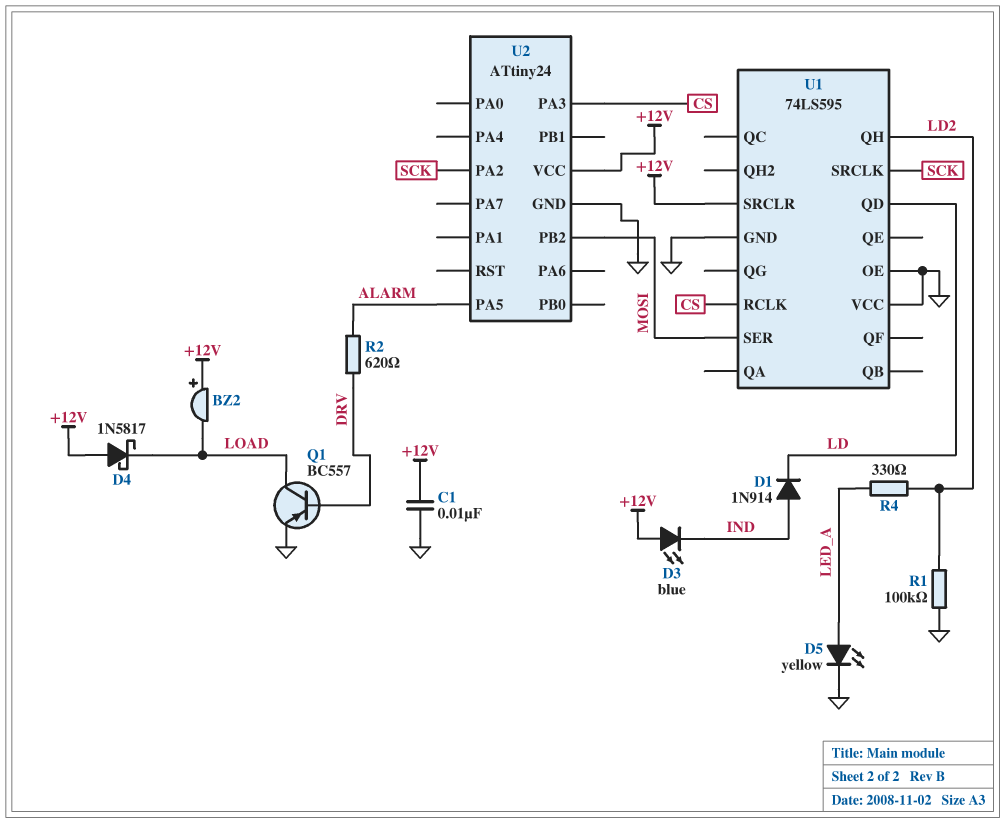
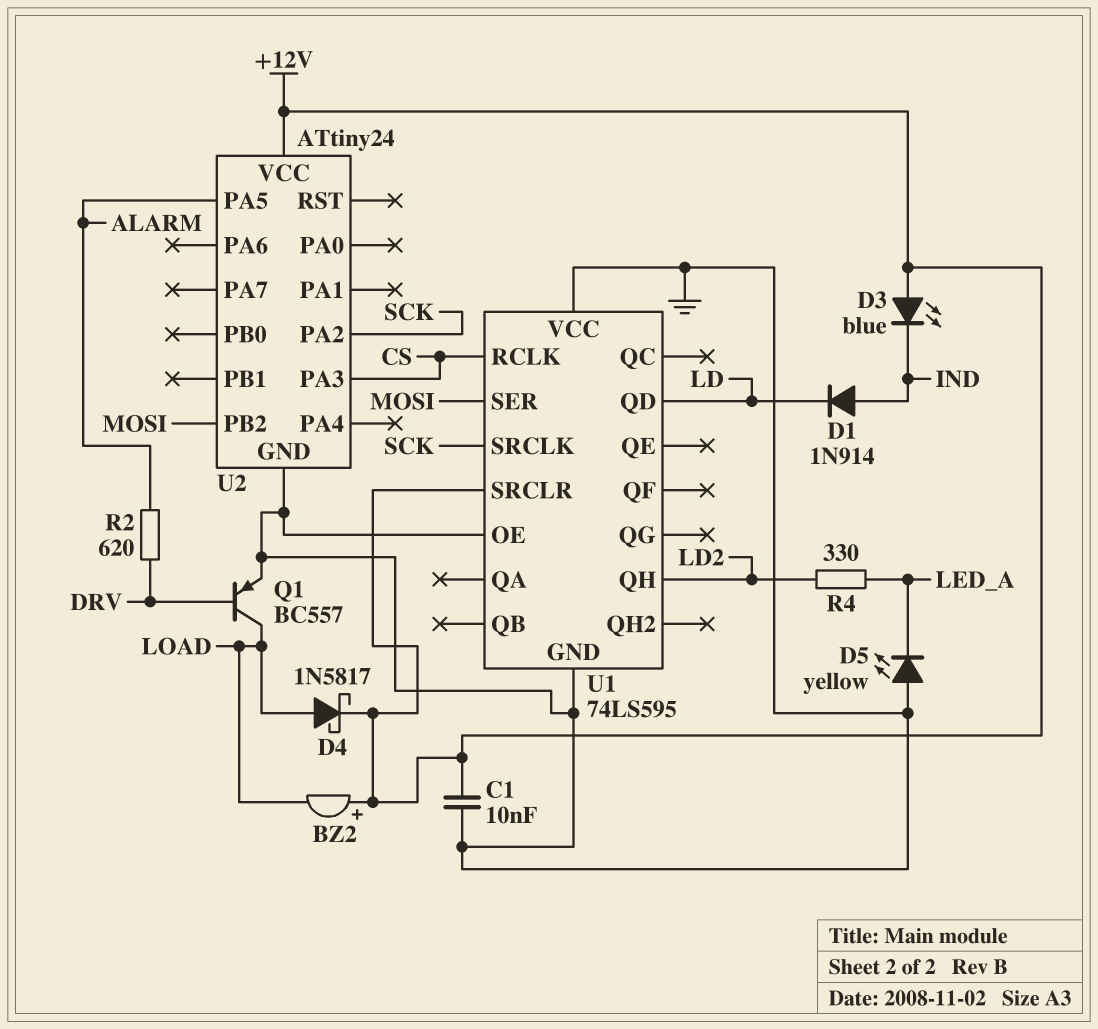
D4: schottky 1N5817 (A +12V, K LOAD) -> schottky 1N5817 (A LOAD, K +12V)
D5: LED yellow (A LED_A, K GND) -> LED yellow (A GND, K LED_A)
R1: 100k (GND, LD2) -> none

